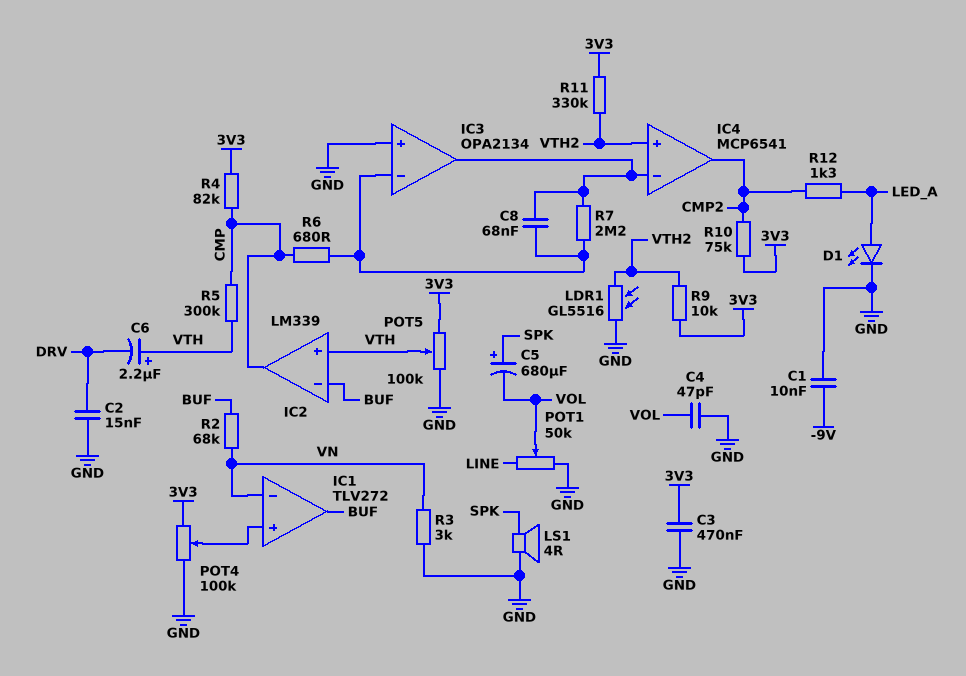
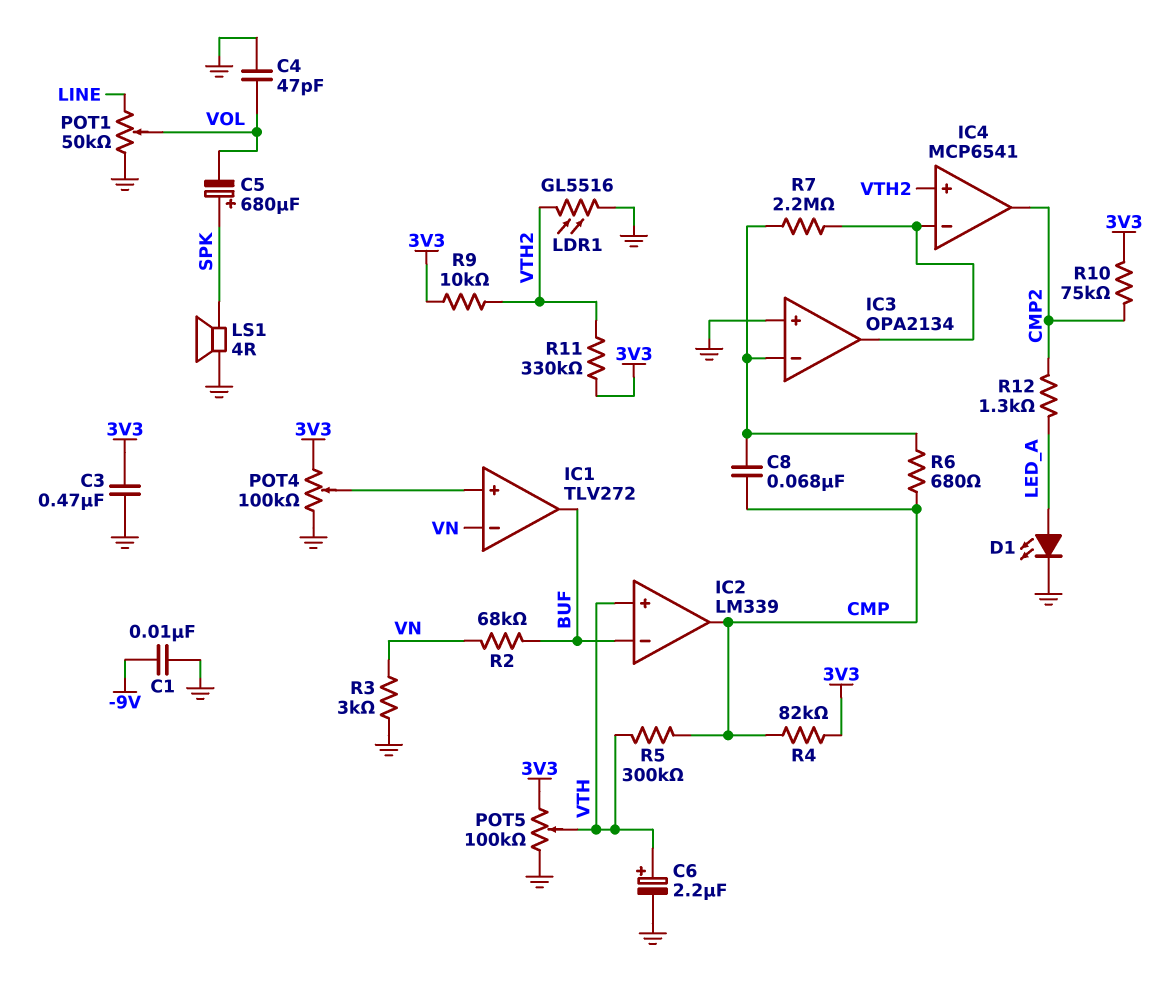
C2: 15nF (DRV, GND) -> none
C6: 2.2uF (plus VTH, minus DRV) -> 2.2uF (plus VTH, minus GND)
C8: 68nF (IC3/in-, IC3/out) -> 68nF (CMP, IC3/in-)

